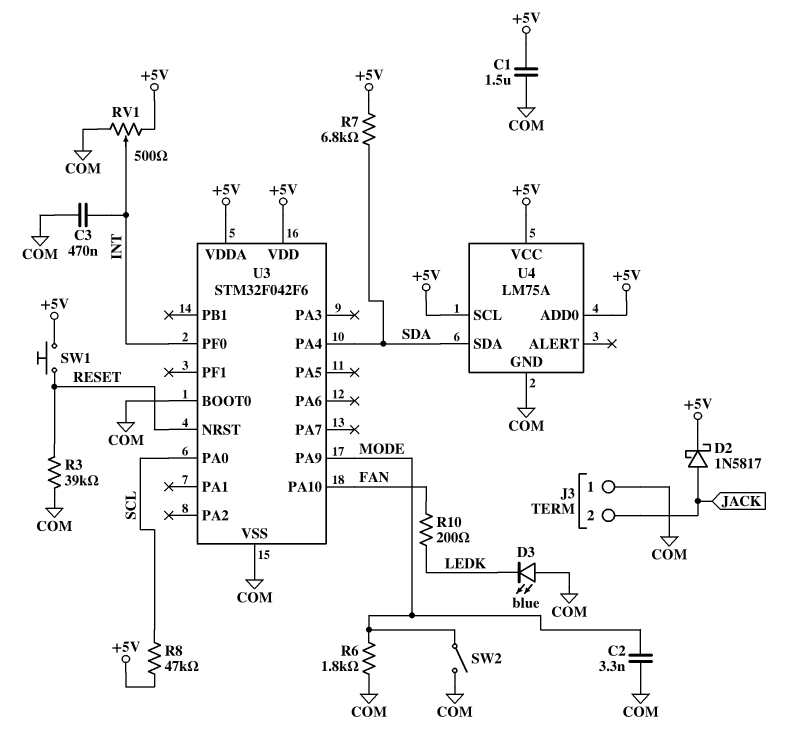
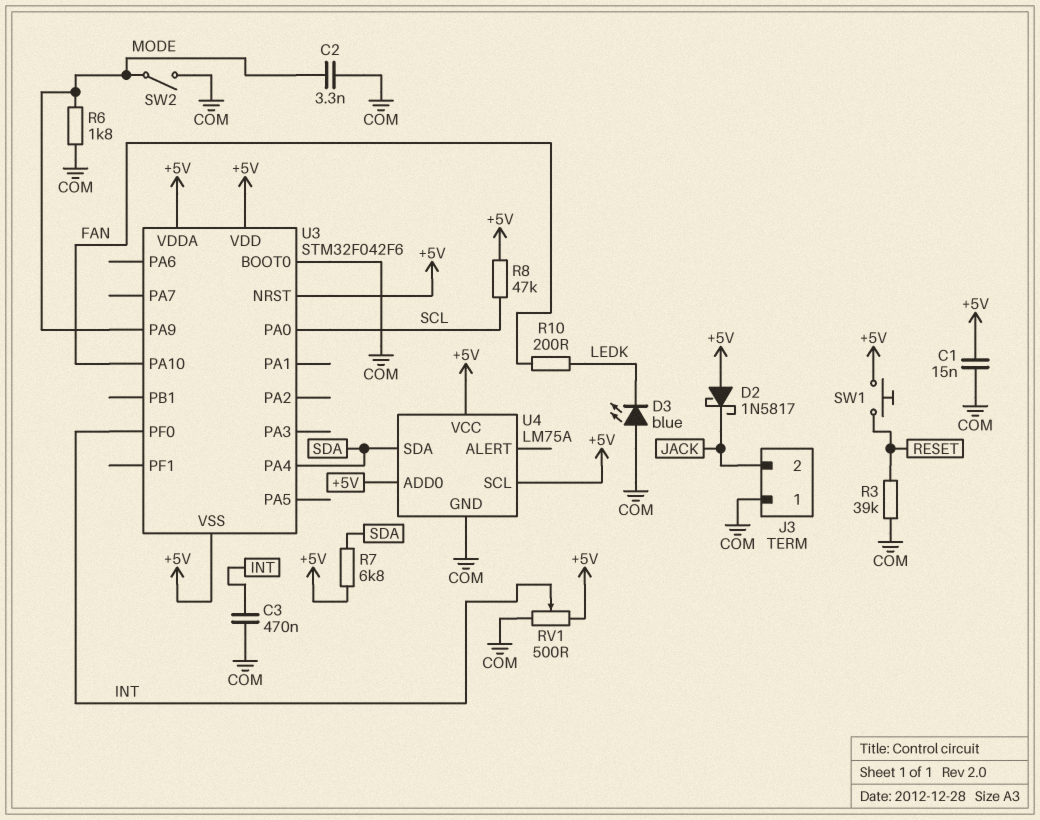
C1: 1.5uF (+5V, COM) -> 15nF (+5V, COM)
D2: schottky 1N5817 (A JACK, K +5V) -> schottky 1N5817 (A +5V, K JACK)
U3 pin NRST: RESET -> +5V
U3 pin VSS: COM -> +5V

